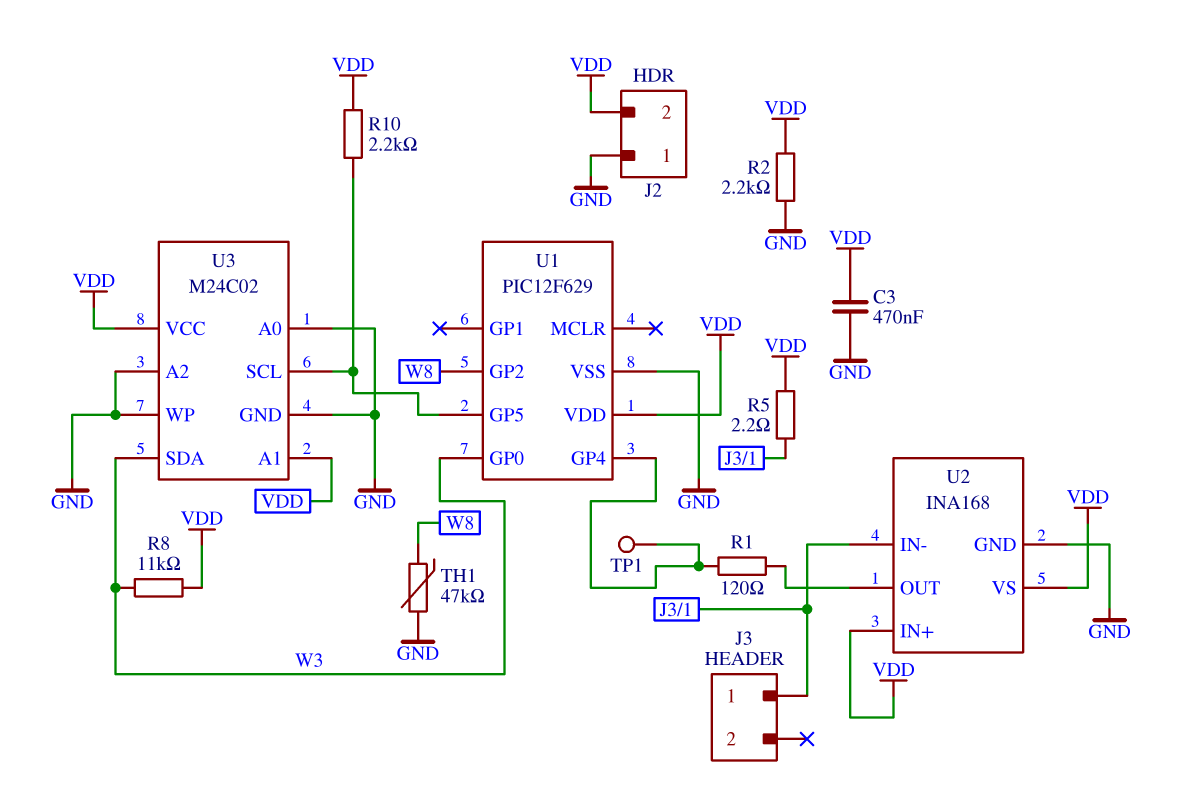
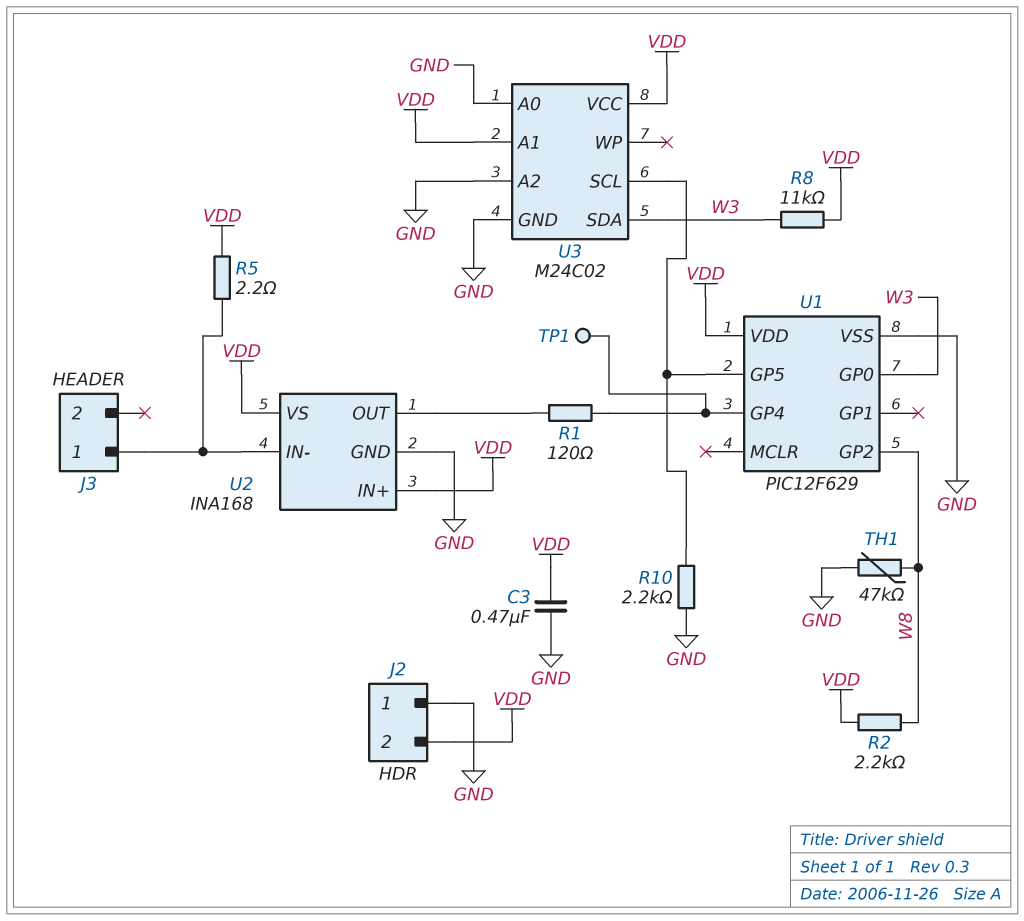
R2: 2.2k (GND, VDD) -> 2.2k (VDD, W8)
R10: 2.2k (U1/GP5, VDD) -> 2.2k (GND, U1/GP5)
U3 pin WP: GND -> none

